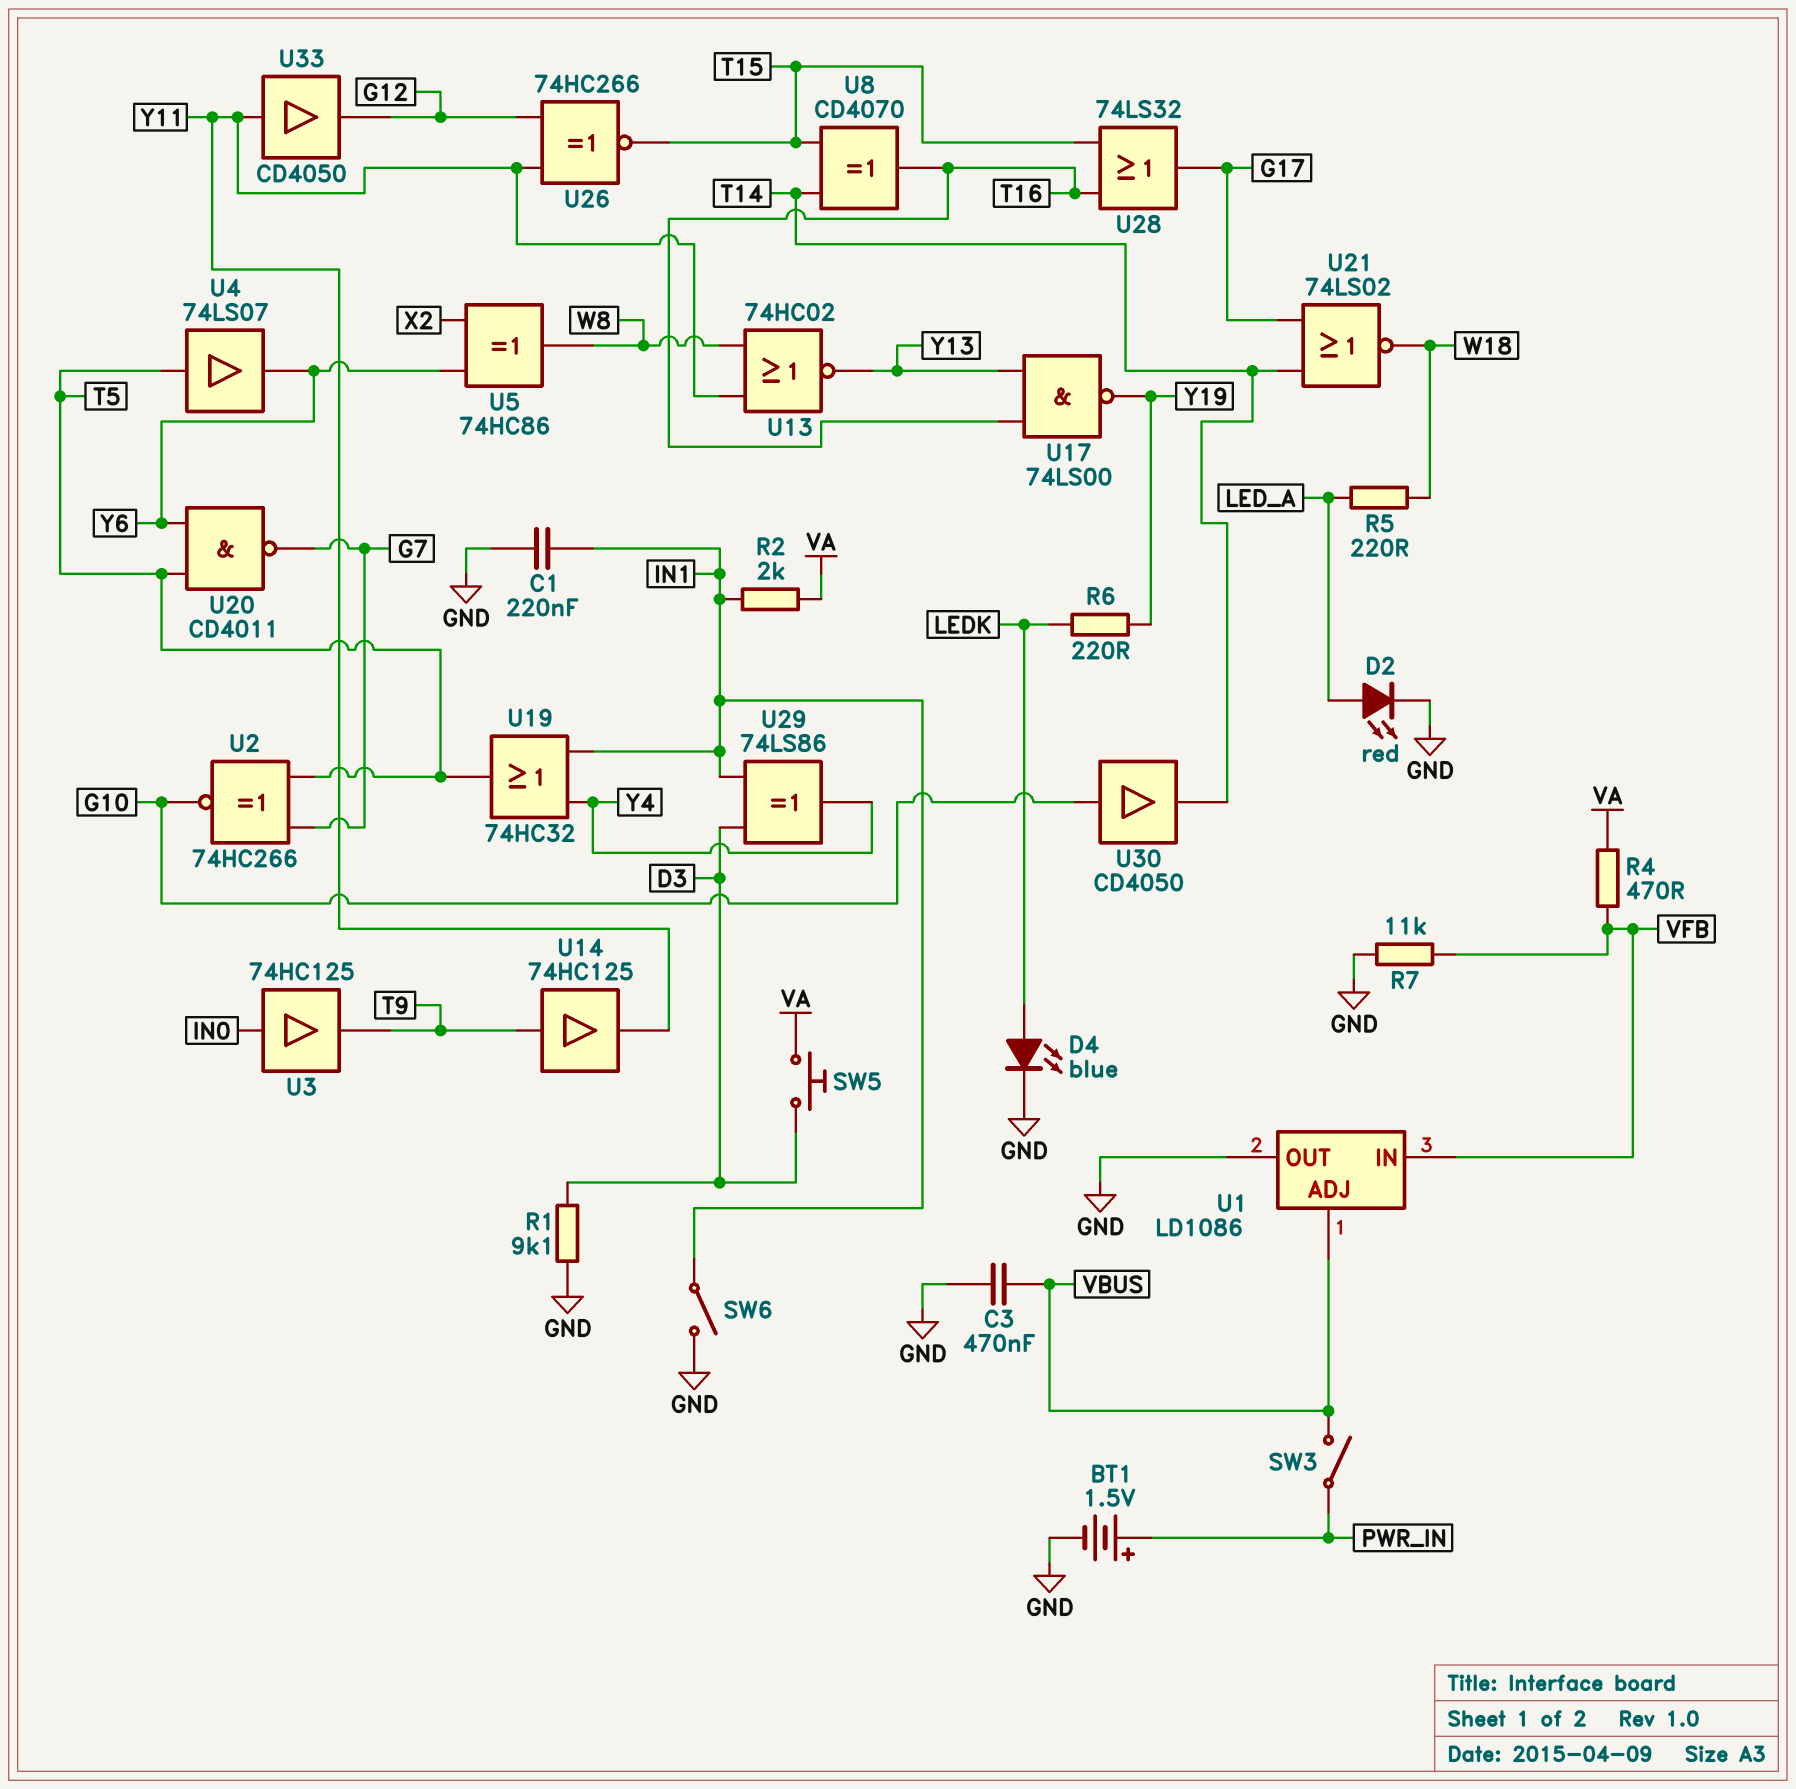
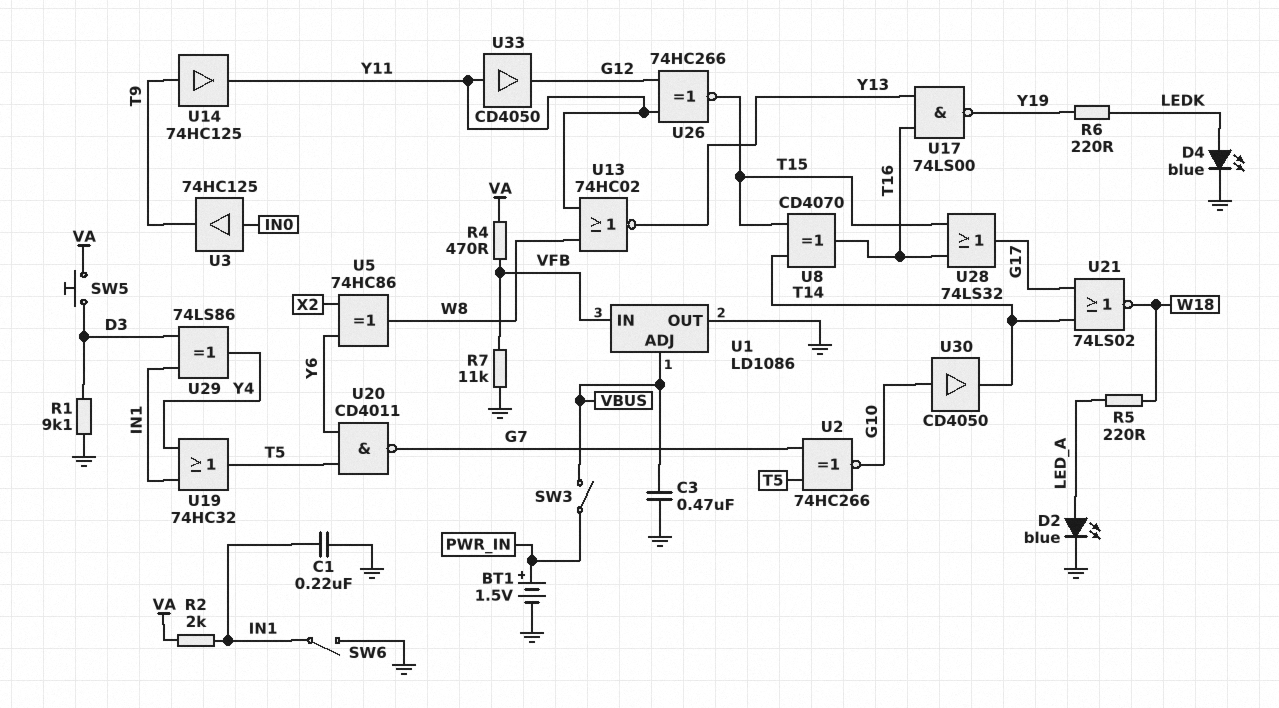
D2: LED red (A LED_A, K GND) -> LED blue (A LED_A, K GND)
U4: buffer 74LS07 (in T5, out Y6) -> none

